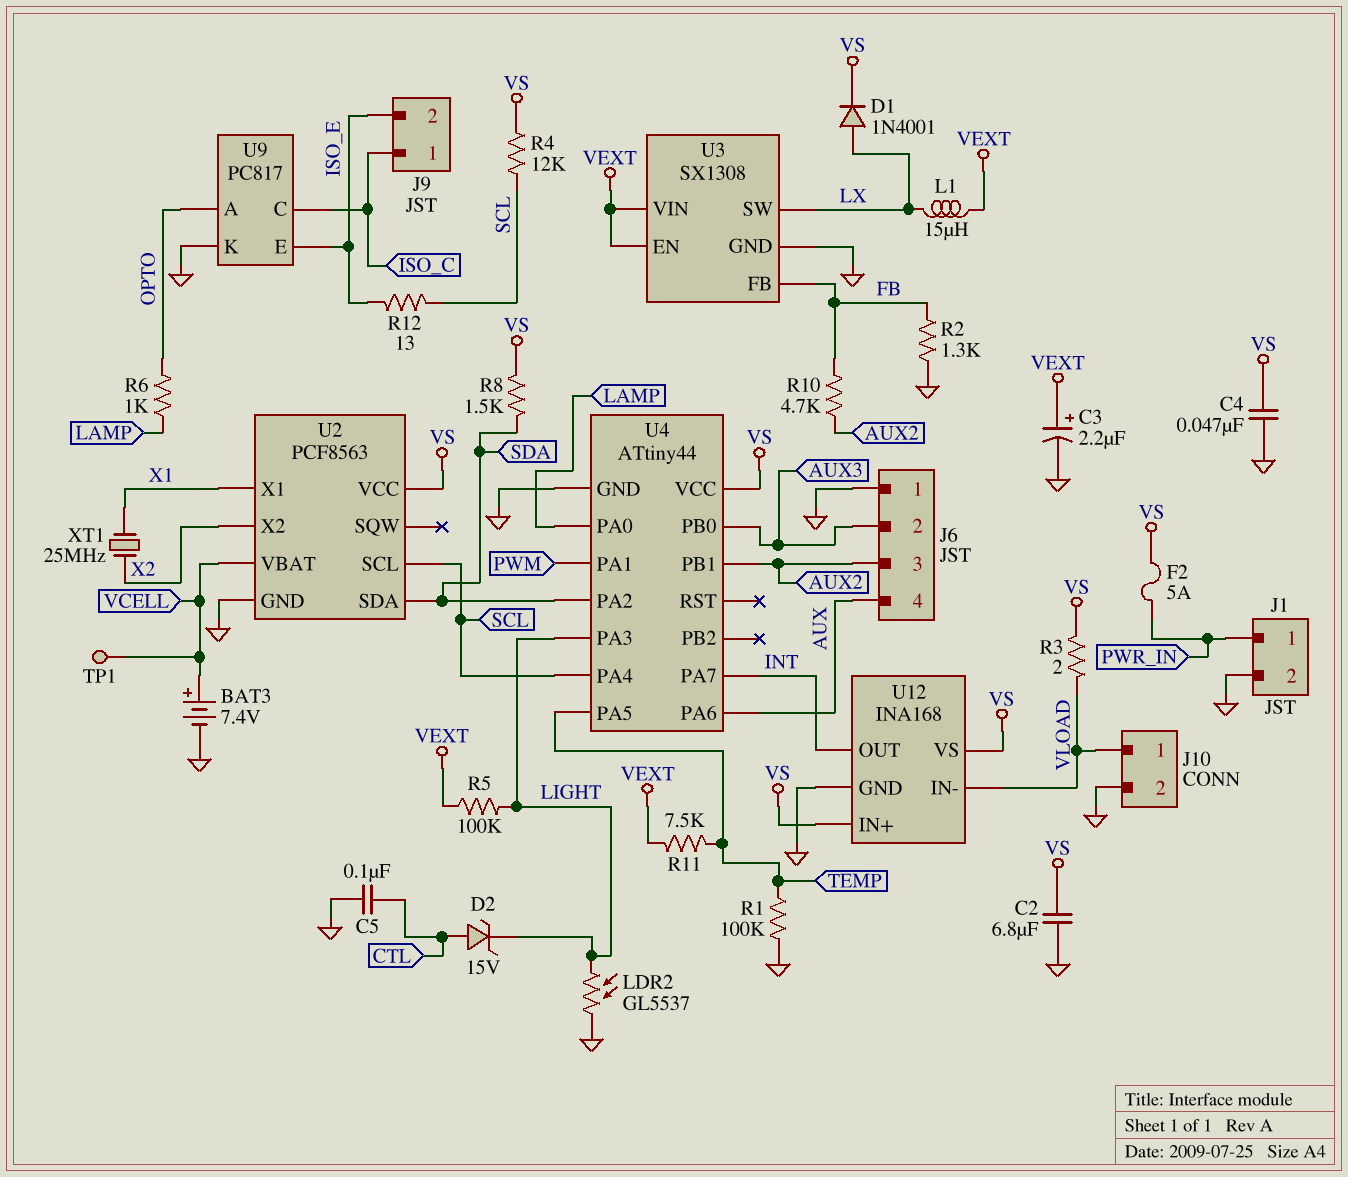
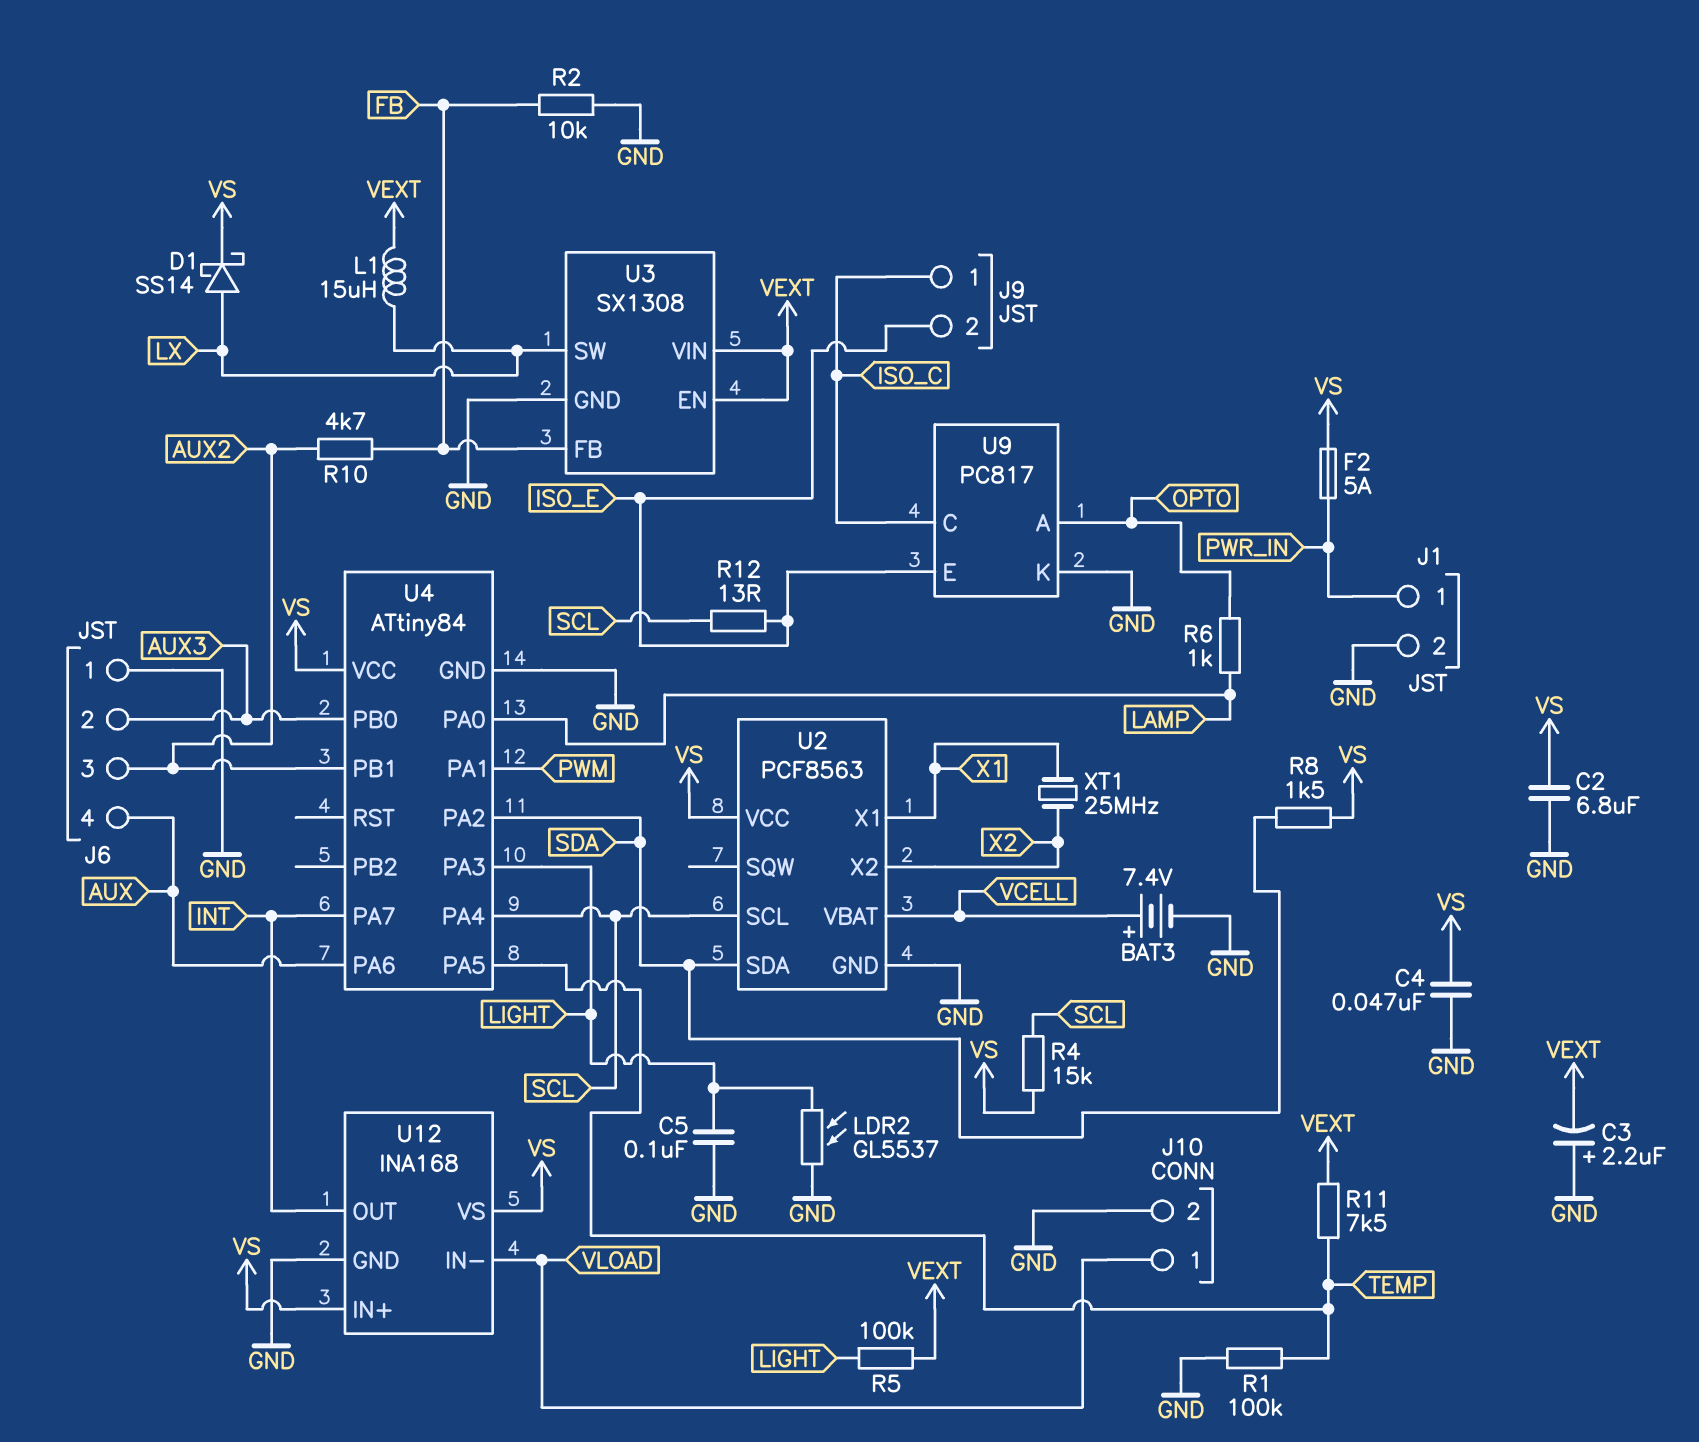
C3: 2.2uF (plus VEXT, minus GND) -> 2.2uF (plus GND, minus VEXT)
C5: 100nF (CTL, GND) -> 100nF (GND, LIGHT)
D1: diode 1N4001 (A LX, K VS) -> schottky SS14 (A LX, K VS)
D2: zener 15V (A CTL, K LIGHT) -> none
R2: 1.3k (FB, GND) -> 10k (FB, GND)
R3: 2 (VLOAD, VS) -> none
R4: 12k (SCL, VS) -> 15k (SCL, VS)
TP1: test point (VCELL) -> none
U4: ATtiny44 -> ATtiny84

